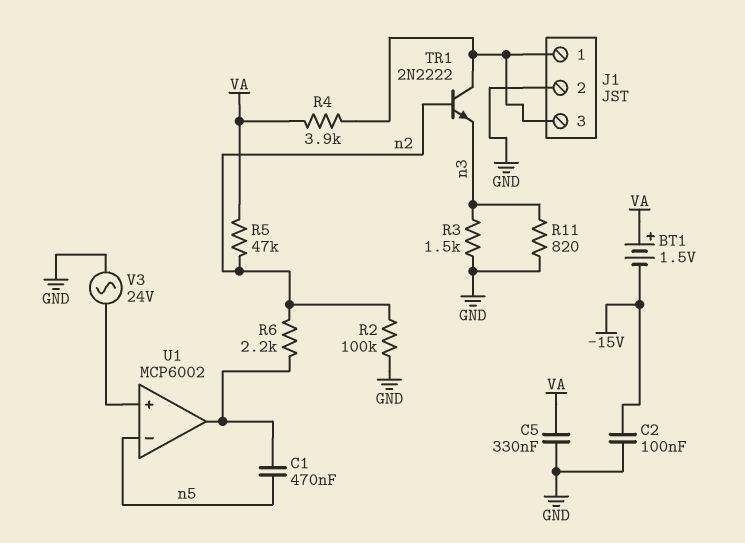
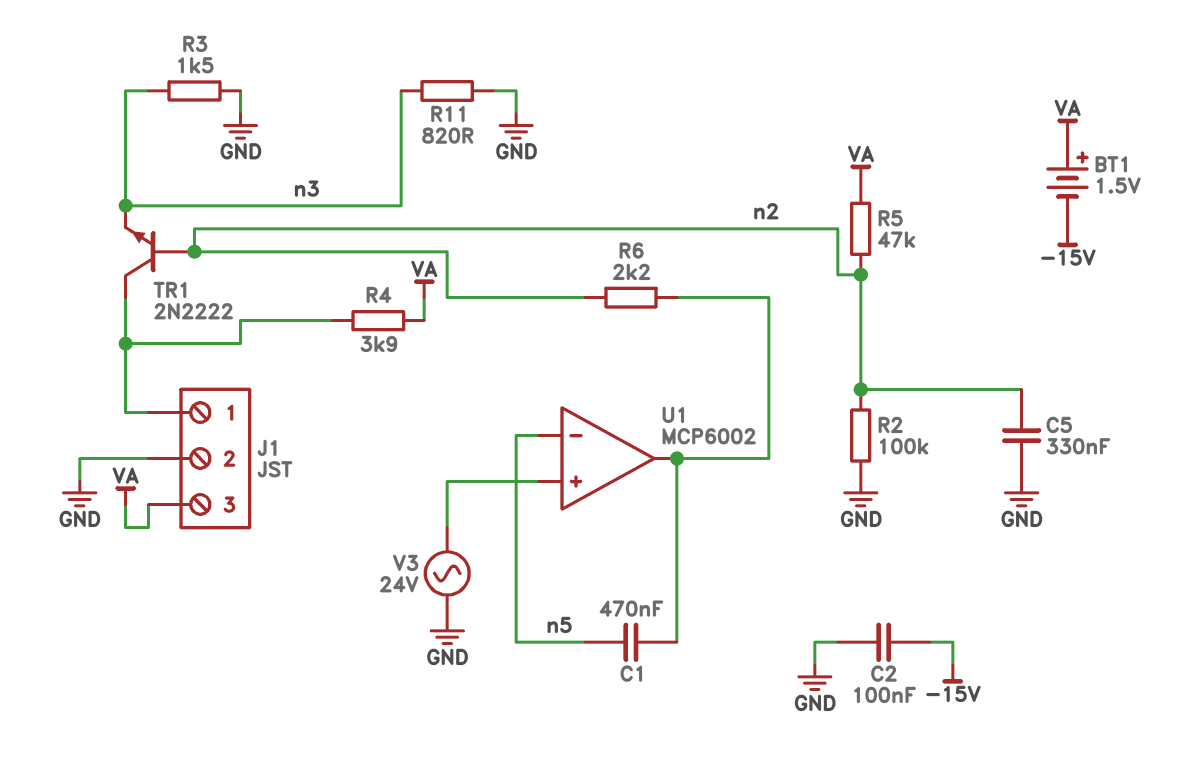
C5: 330nF (GND, VA) -> 330nF (GND, n2)
J1 pin 3: J1/1 -> VA

